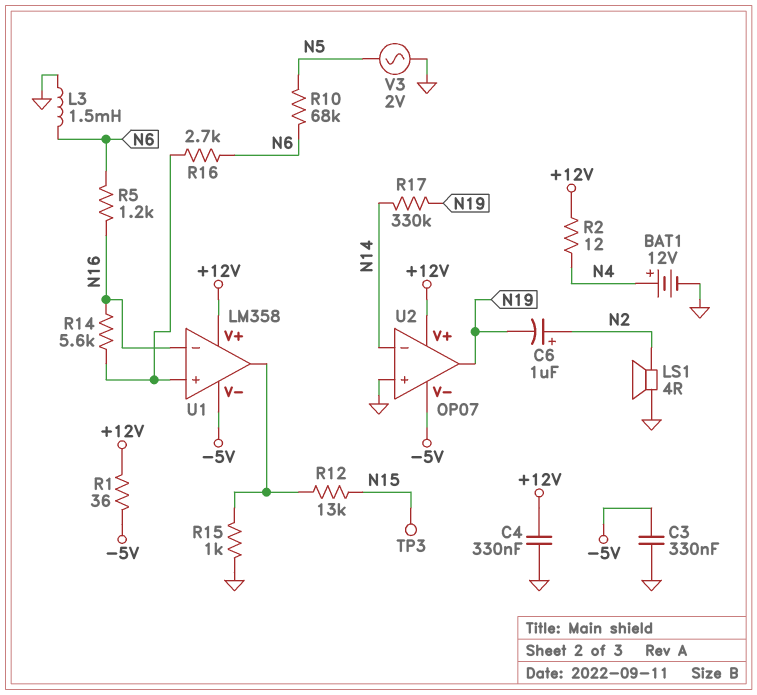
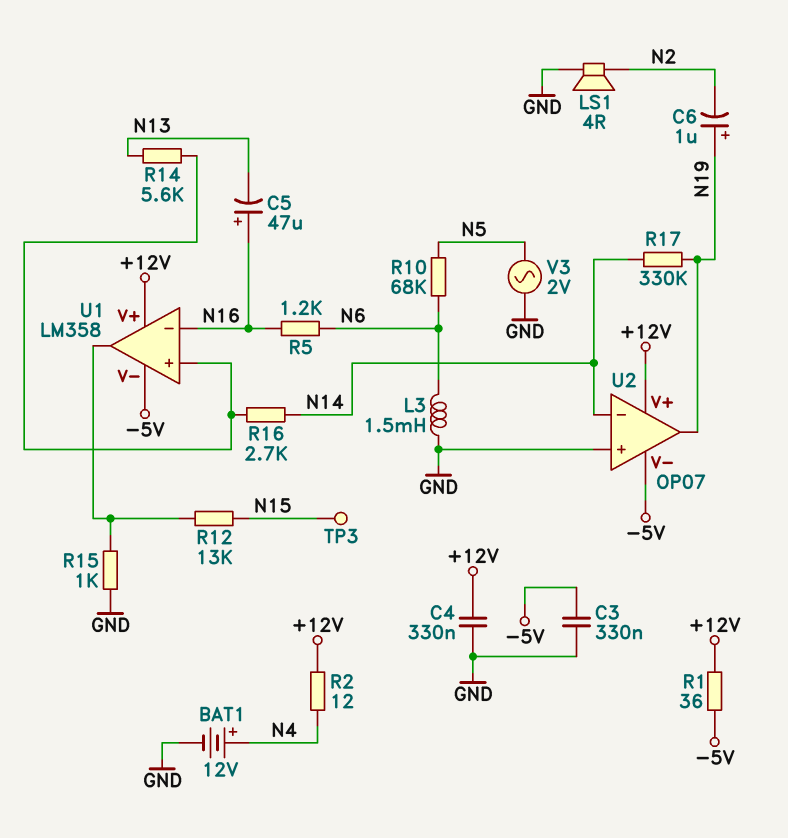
C5: none -> 47uF (plus N16, minus N13)
C6: 1uF (plus N2, minus N19) -> 1uF (plus N19, minus N2)
R14: 5.6k (N16, U1/in+) -> 5.6k (N13, U1/in+)
R16: 2.7k (N6, U1/in+) -> 2.7k (N14, U1/in+)

